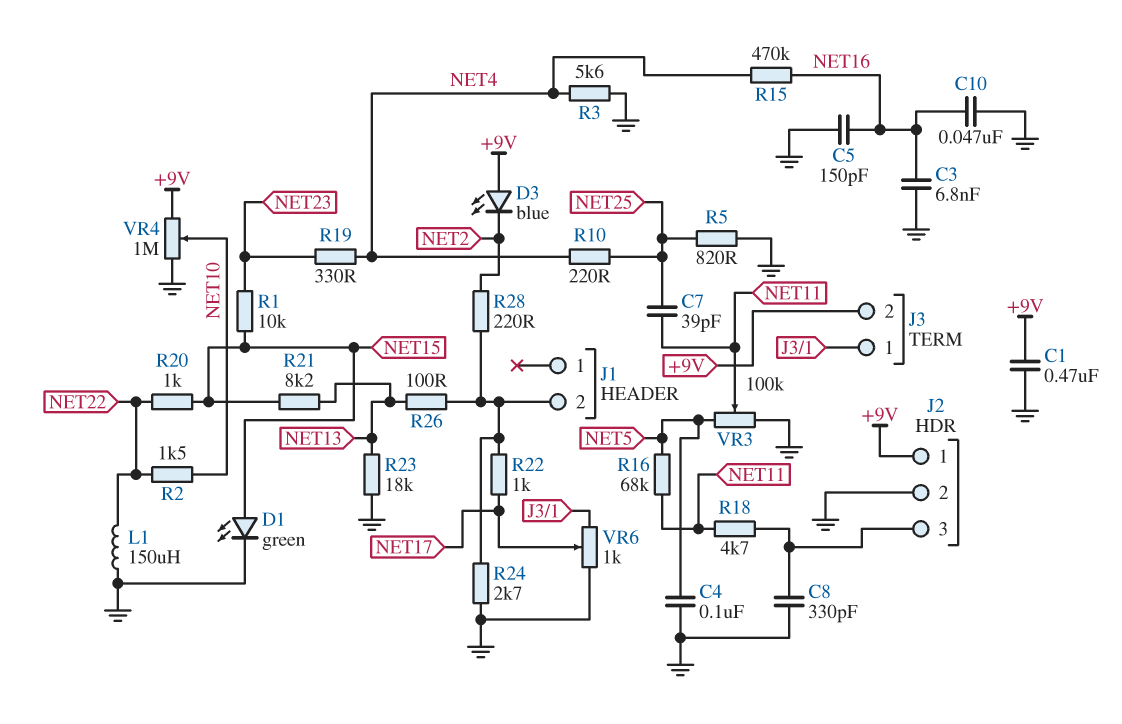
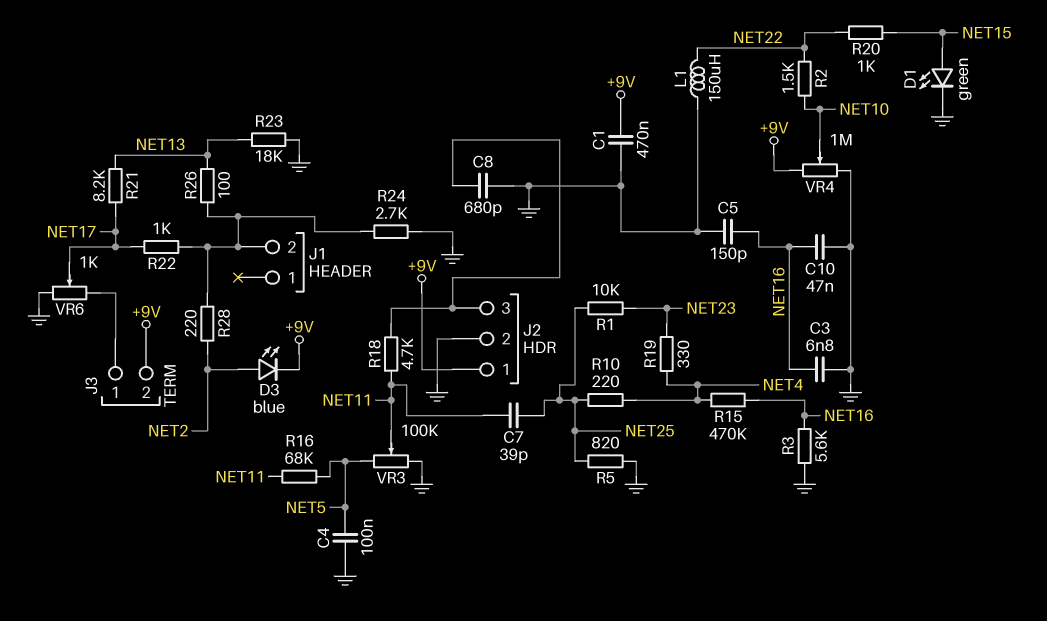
C8: 330pF (GND, J2/3) -> 680pF (GND, J2/3)
D3: LED blue (A +9V, K NET2) -> LED blue (A NET2, K +9V)
R1: 10k (NET15, NET23) -> 10k (NET23, NET25)
R3: 5.6k (GND, NET4) -> 5.6k (GND, NET16)
R21: 8.2k (NET13, NET15) -> 8.2k (NET13, NET17)

